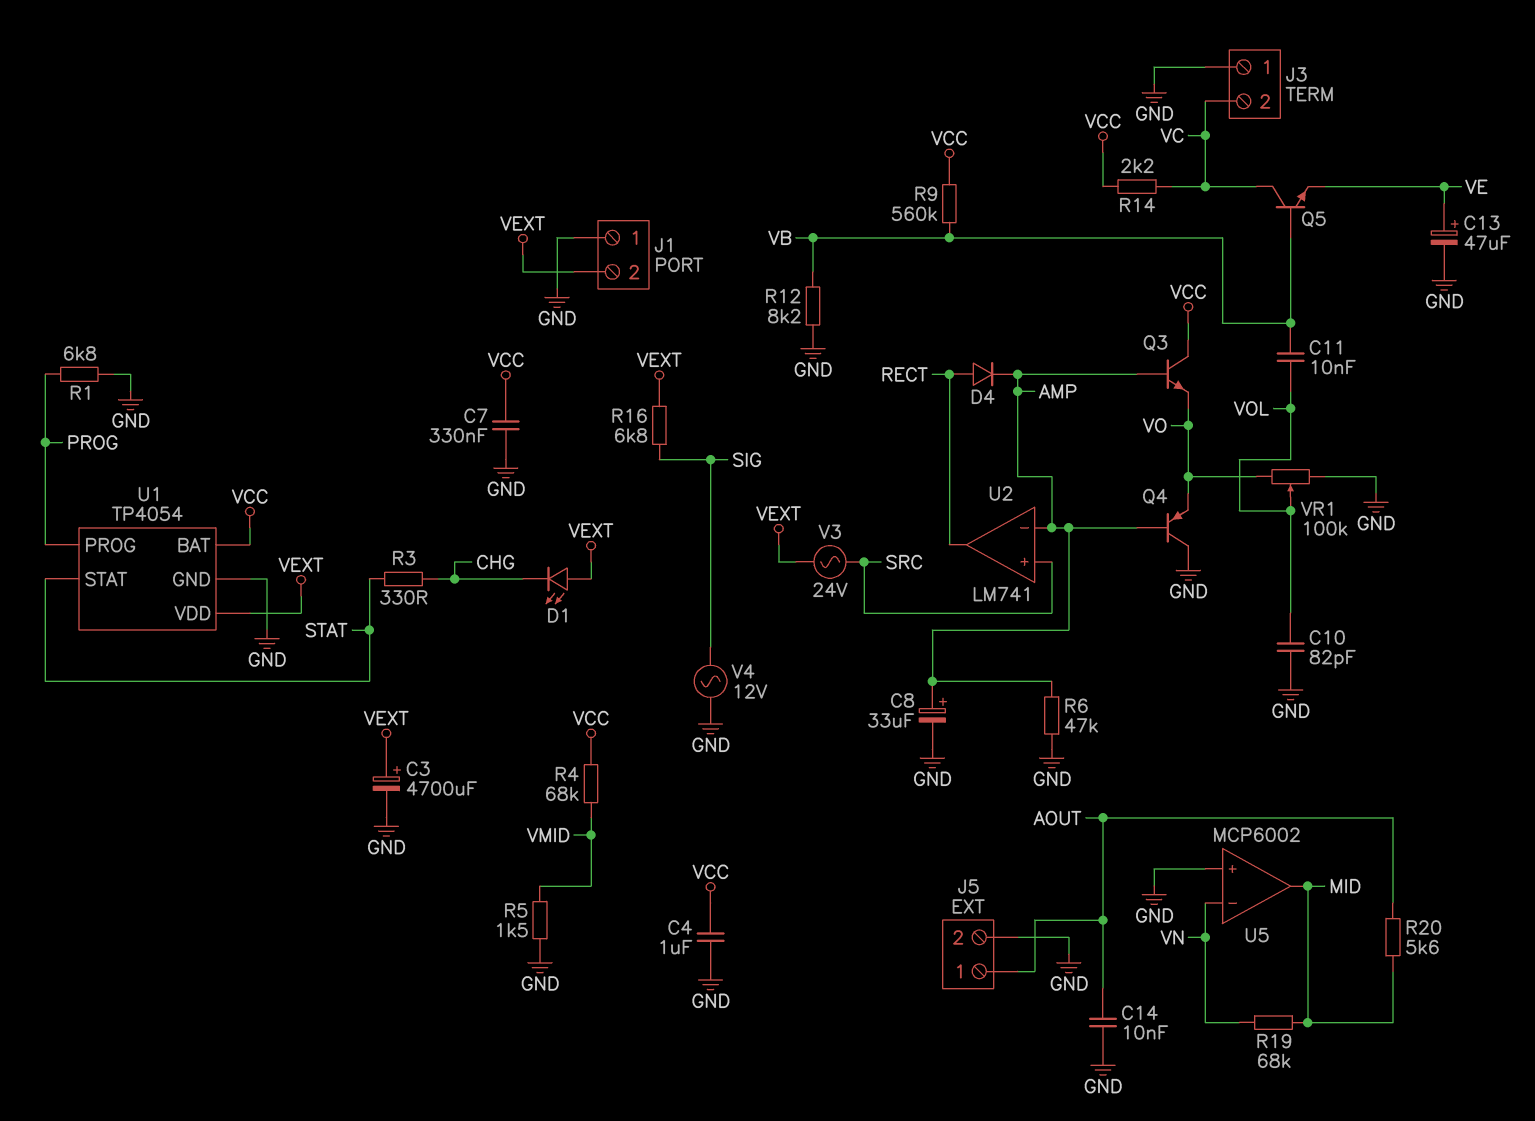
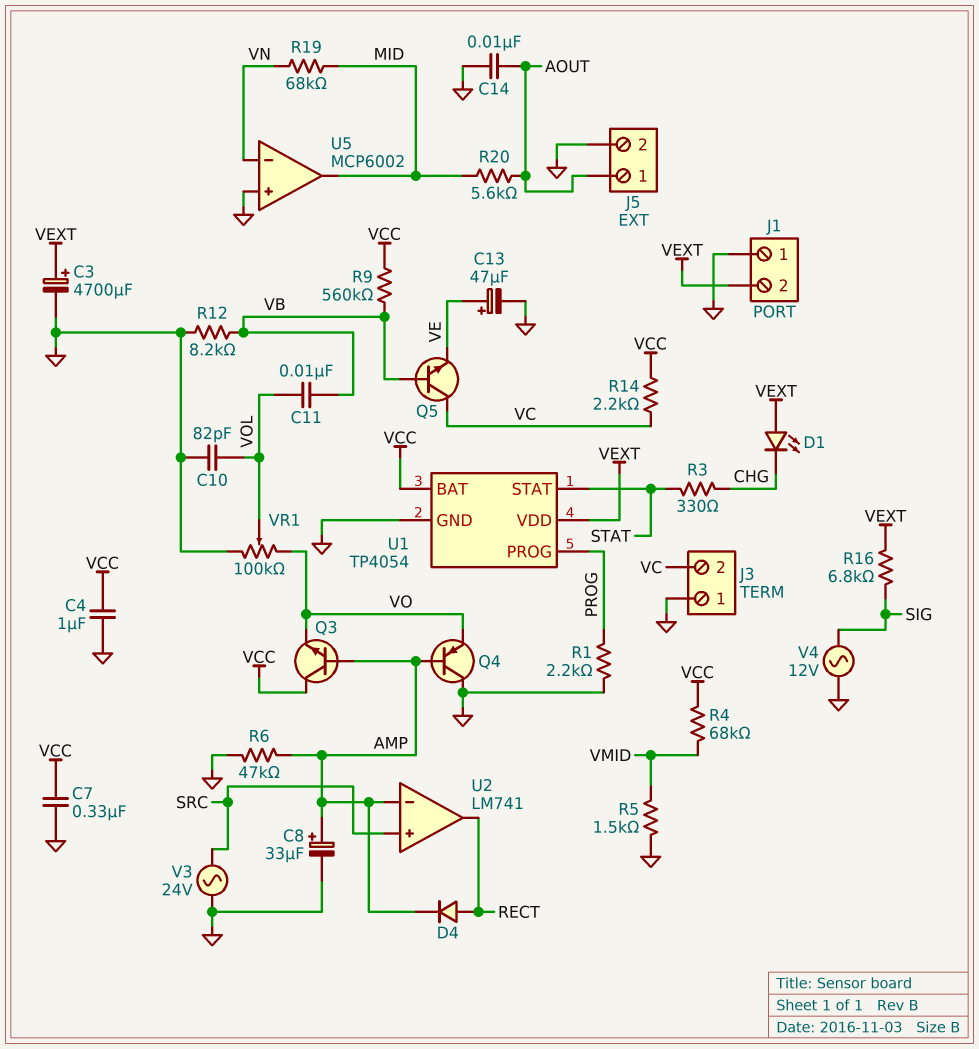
R1: 6.8k (GND, PROG) -> 2.2k (GND, PROG)
V3: AC 24V (SRC, VEXT) -> AC 24V (GND, SRC)

